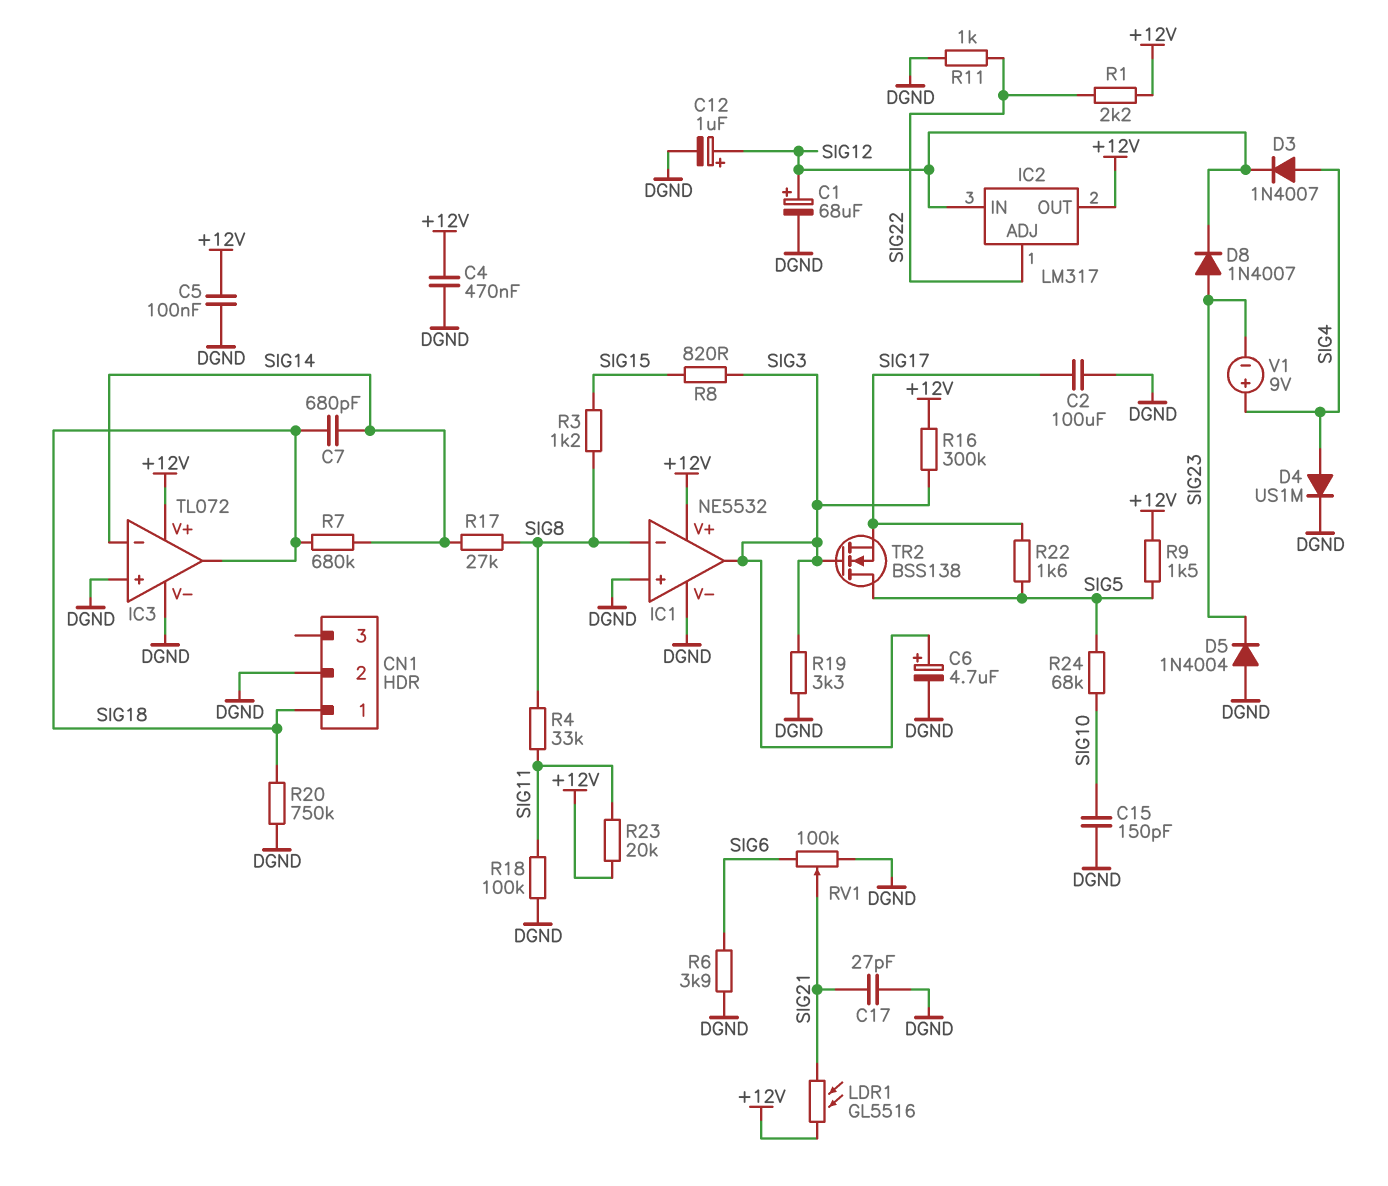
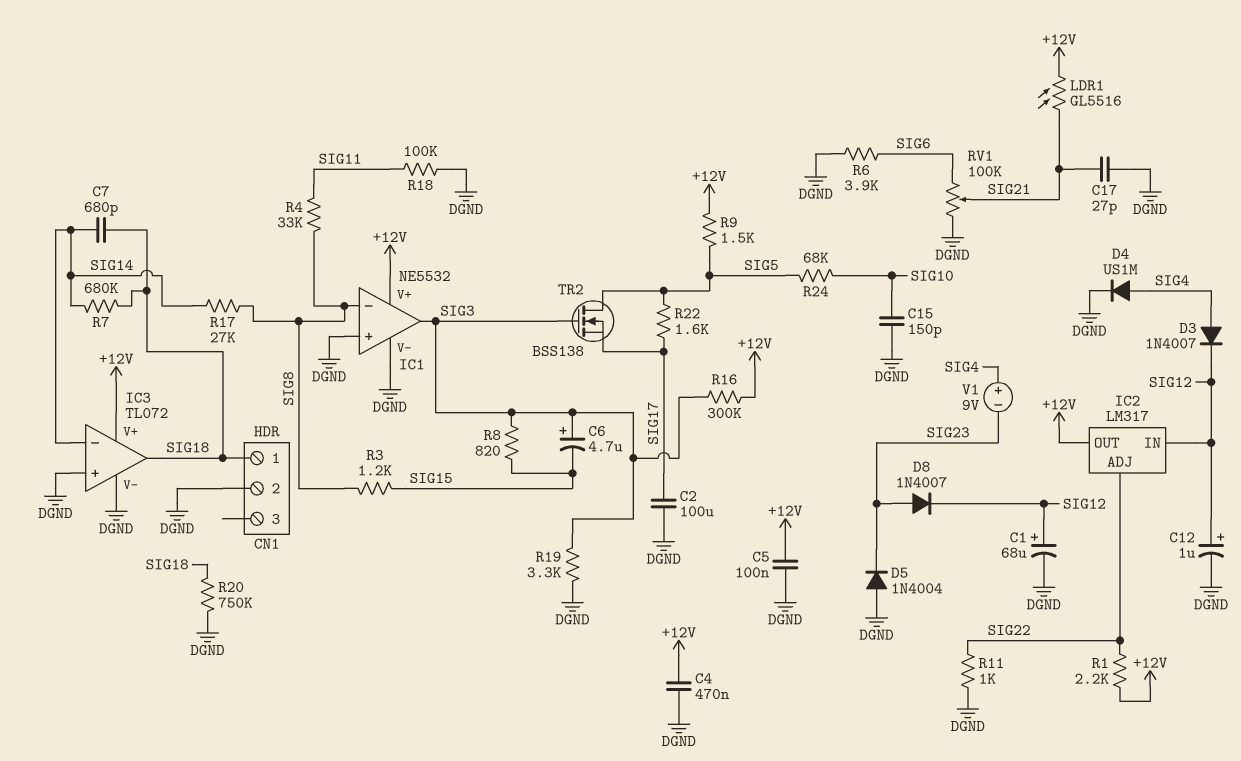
C6: 4.7uF (plus SIG3, minus DGND) -> 4.7uF (plus SIG3, minus SIG15)
R23: 20k (+12V, SIG11) -> none

